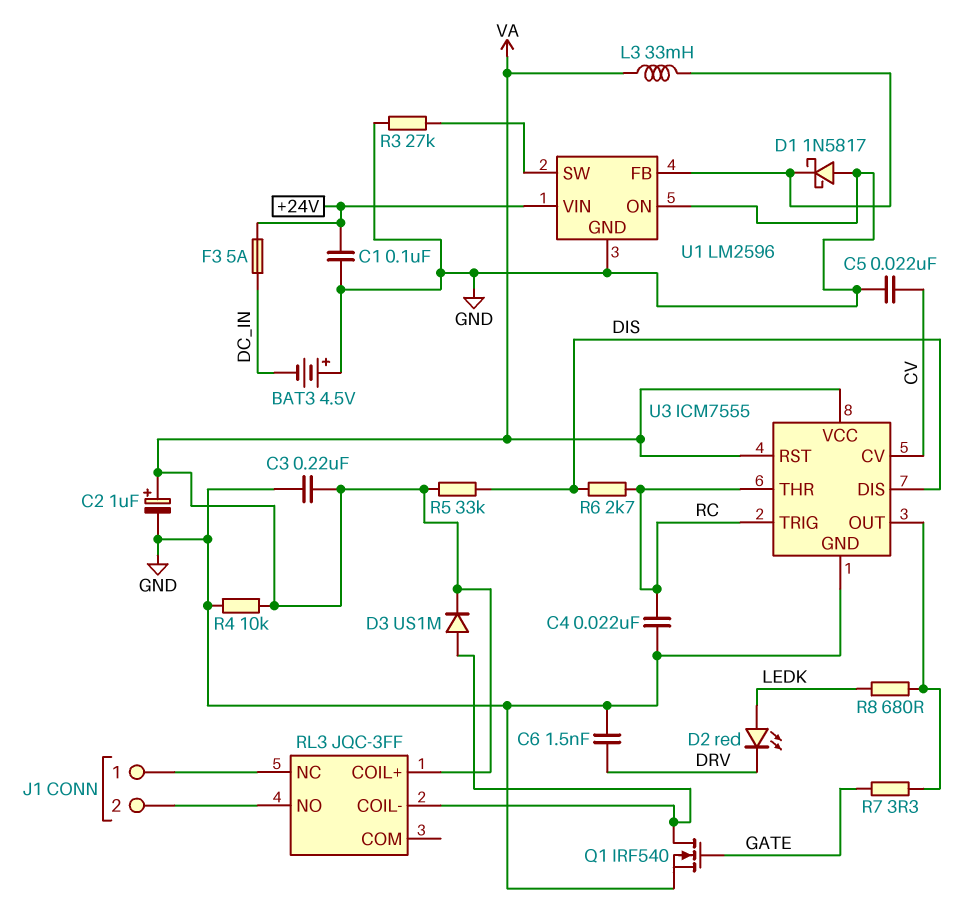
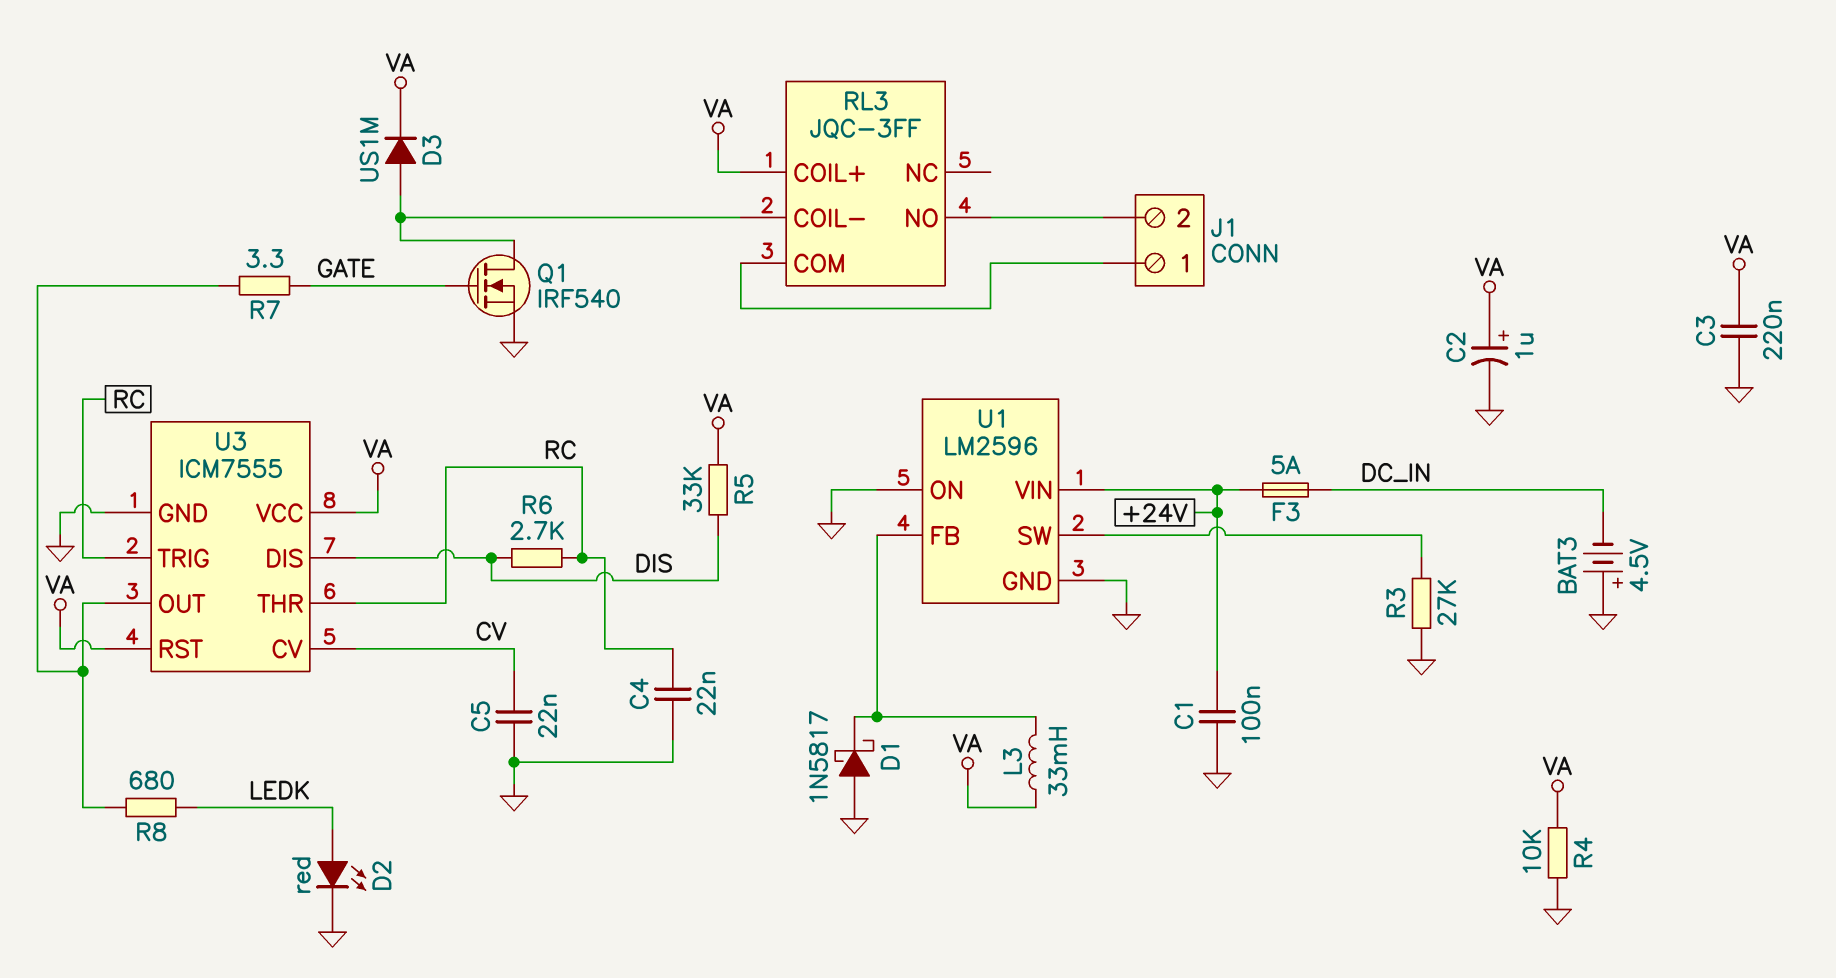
C6: 1.5nF (DRV, GND) -> none
D2: LED red (A LEDK, K DRV) -> LED red (A LEDK, K GND)
RL3 pin COM: none -> J1/1
RL3 pin NC: J1/1 -> none

